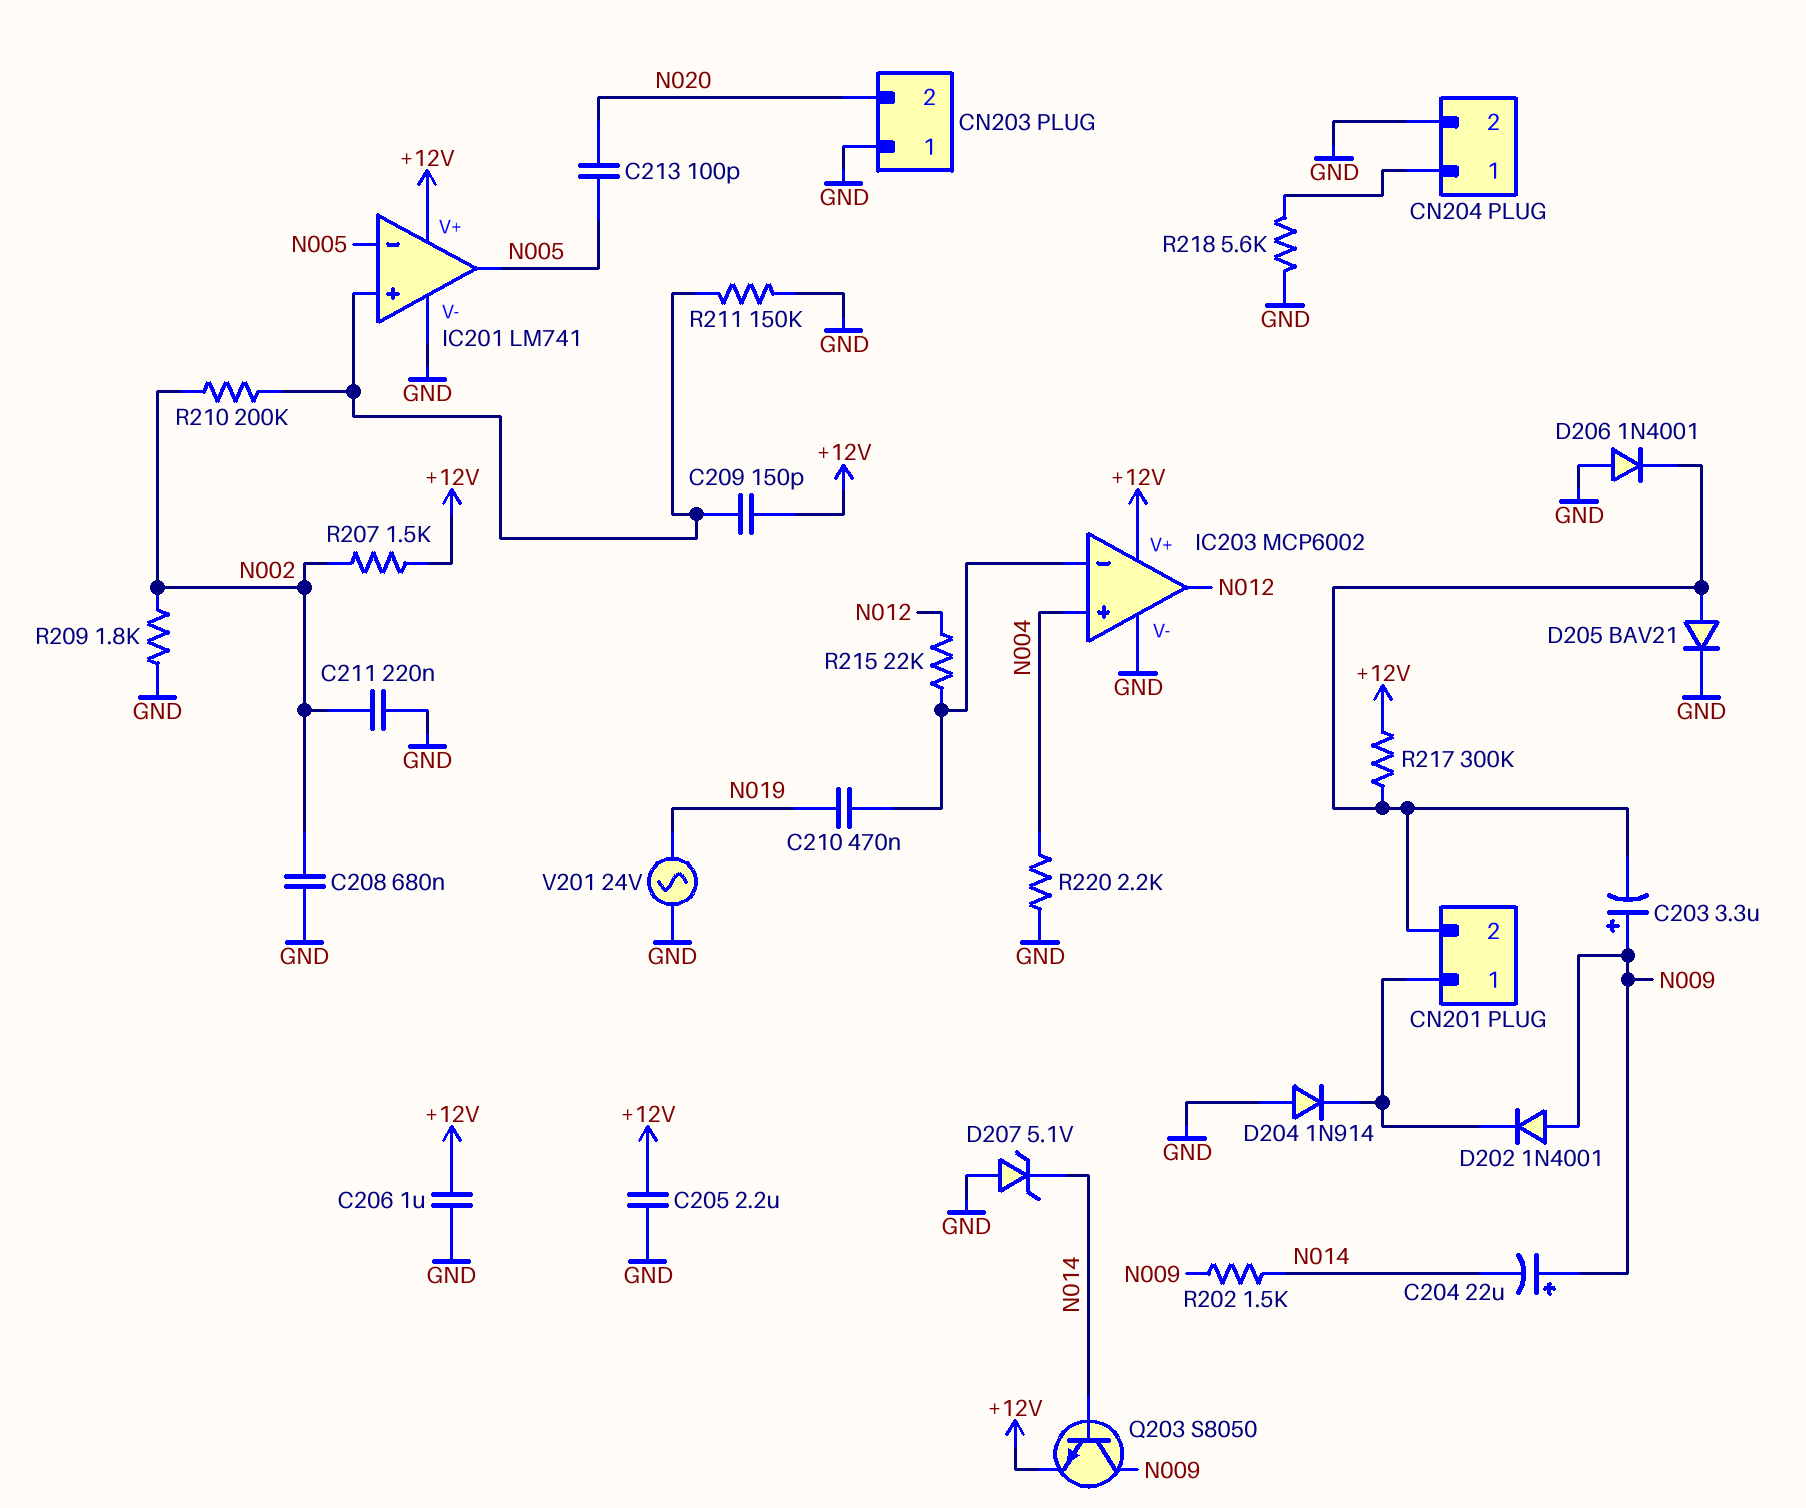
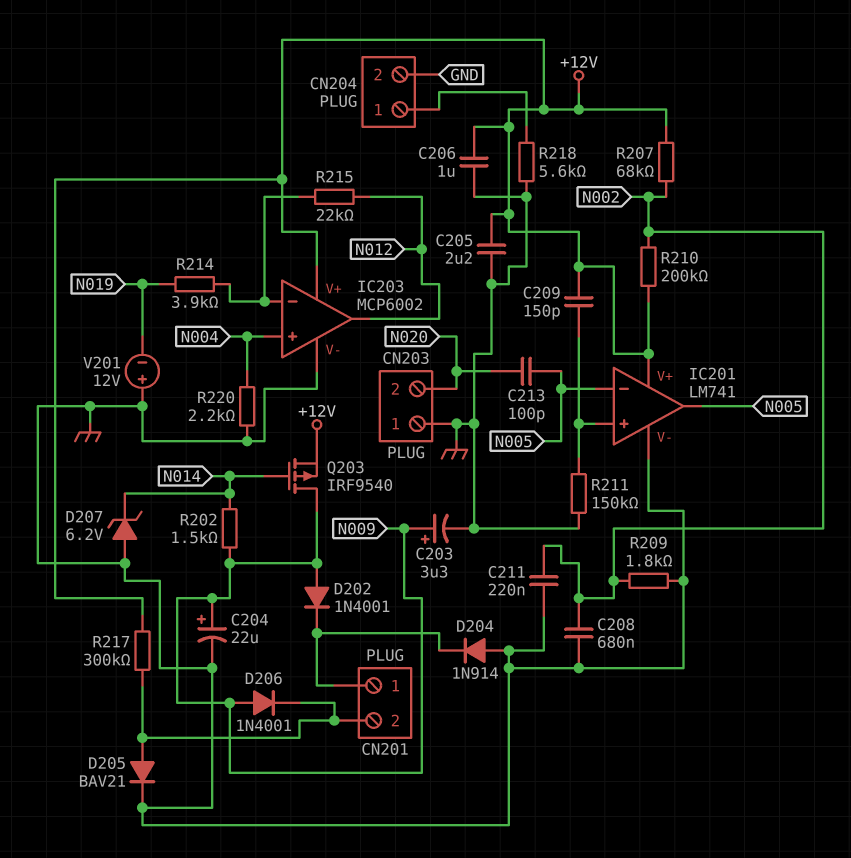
C203: 3.3uF (plus N009, minus CN201/2) -> 3.3uF (plus N009, minus GND)
C204: 22uF (plus N009, minus N014) -> 22uF (plus N009, minus GND)
C210: 470nF (IC203/in-, N019) -> none
D206: diode 1N4001 (A GND, K CN201/2) -> diode 1N4001 (A N009, K CN201/2)
D207: zener 5.1V (A GND, K N014) -> zener 6.2V (A GND, K N014)
Q203: NPN S8050 (B N014, C N009, E +12V) -> PMOS IRF9540 (G N014, D N009, S +12V)
R207: 1.5k (+12V, N002) -> 68k (+12V, N002)
R210: 200k (IC201/in+, N002) -> 200k (+12V, N002)
R214: none -> 3.9k (IC203/in-, N019)
V201: AC 24V (GND, N019) -> 12V (plus GND, minus N019)

